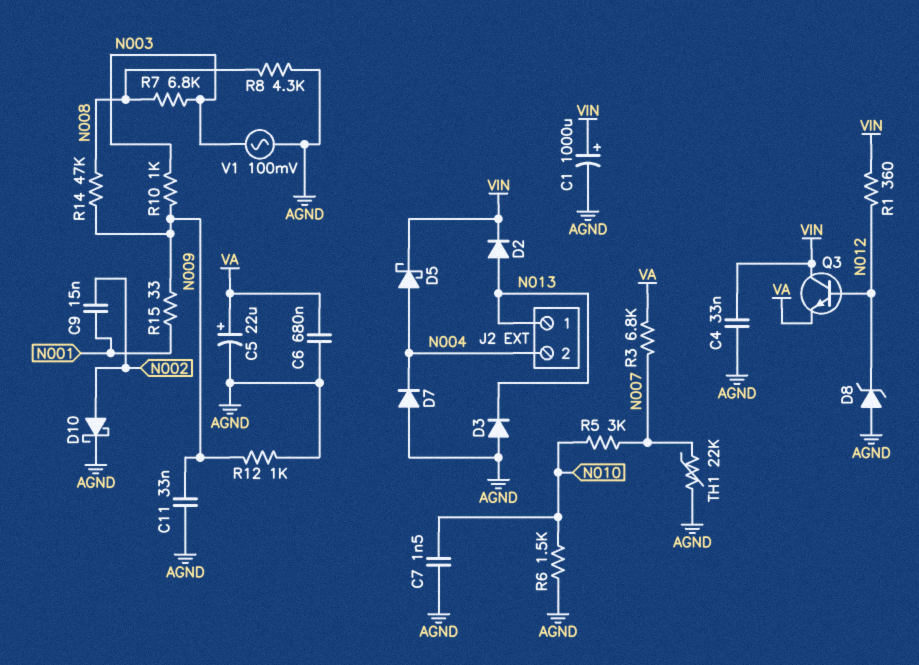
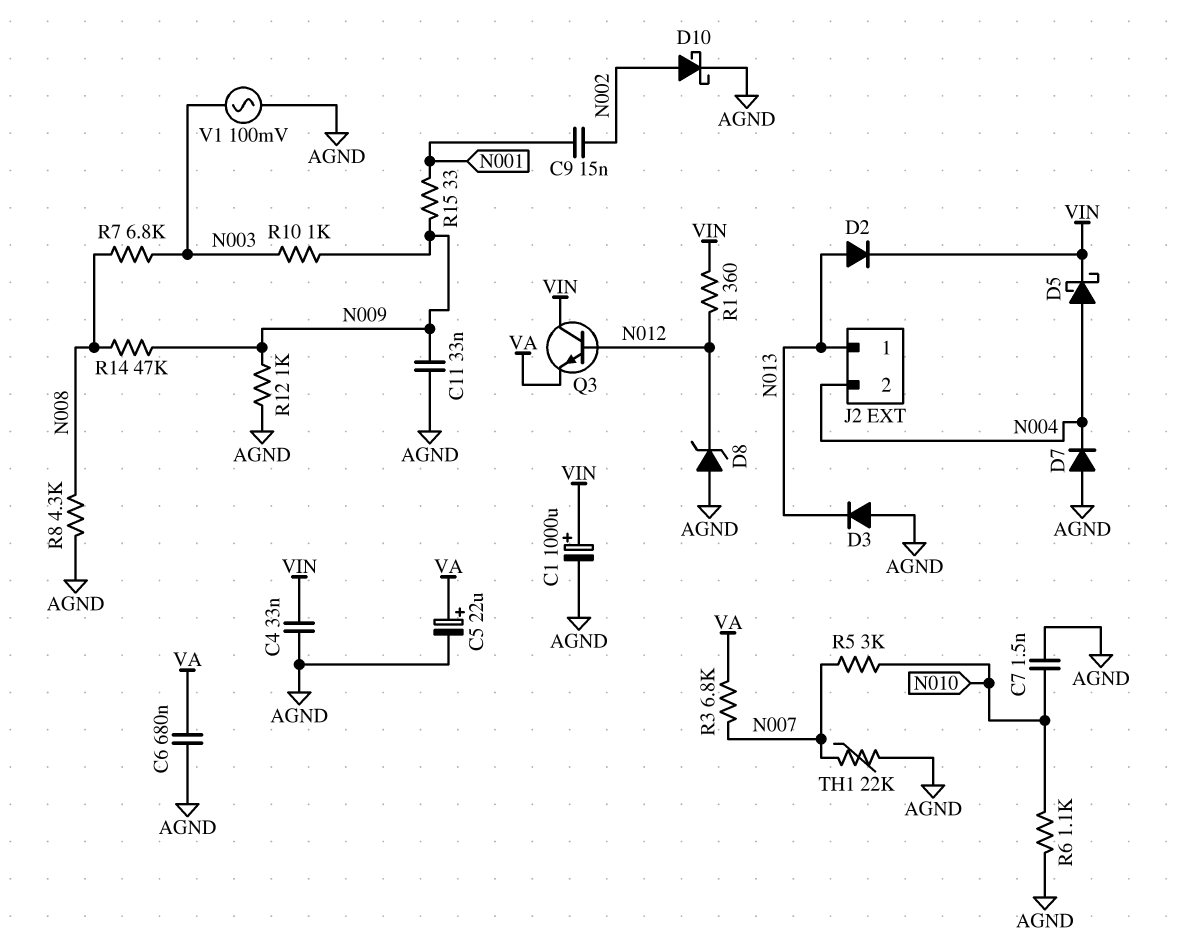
R6: 1.5k (AGND, N010) -> 1.1k (AGND, N010)

